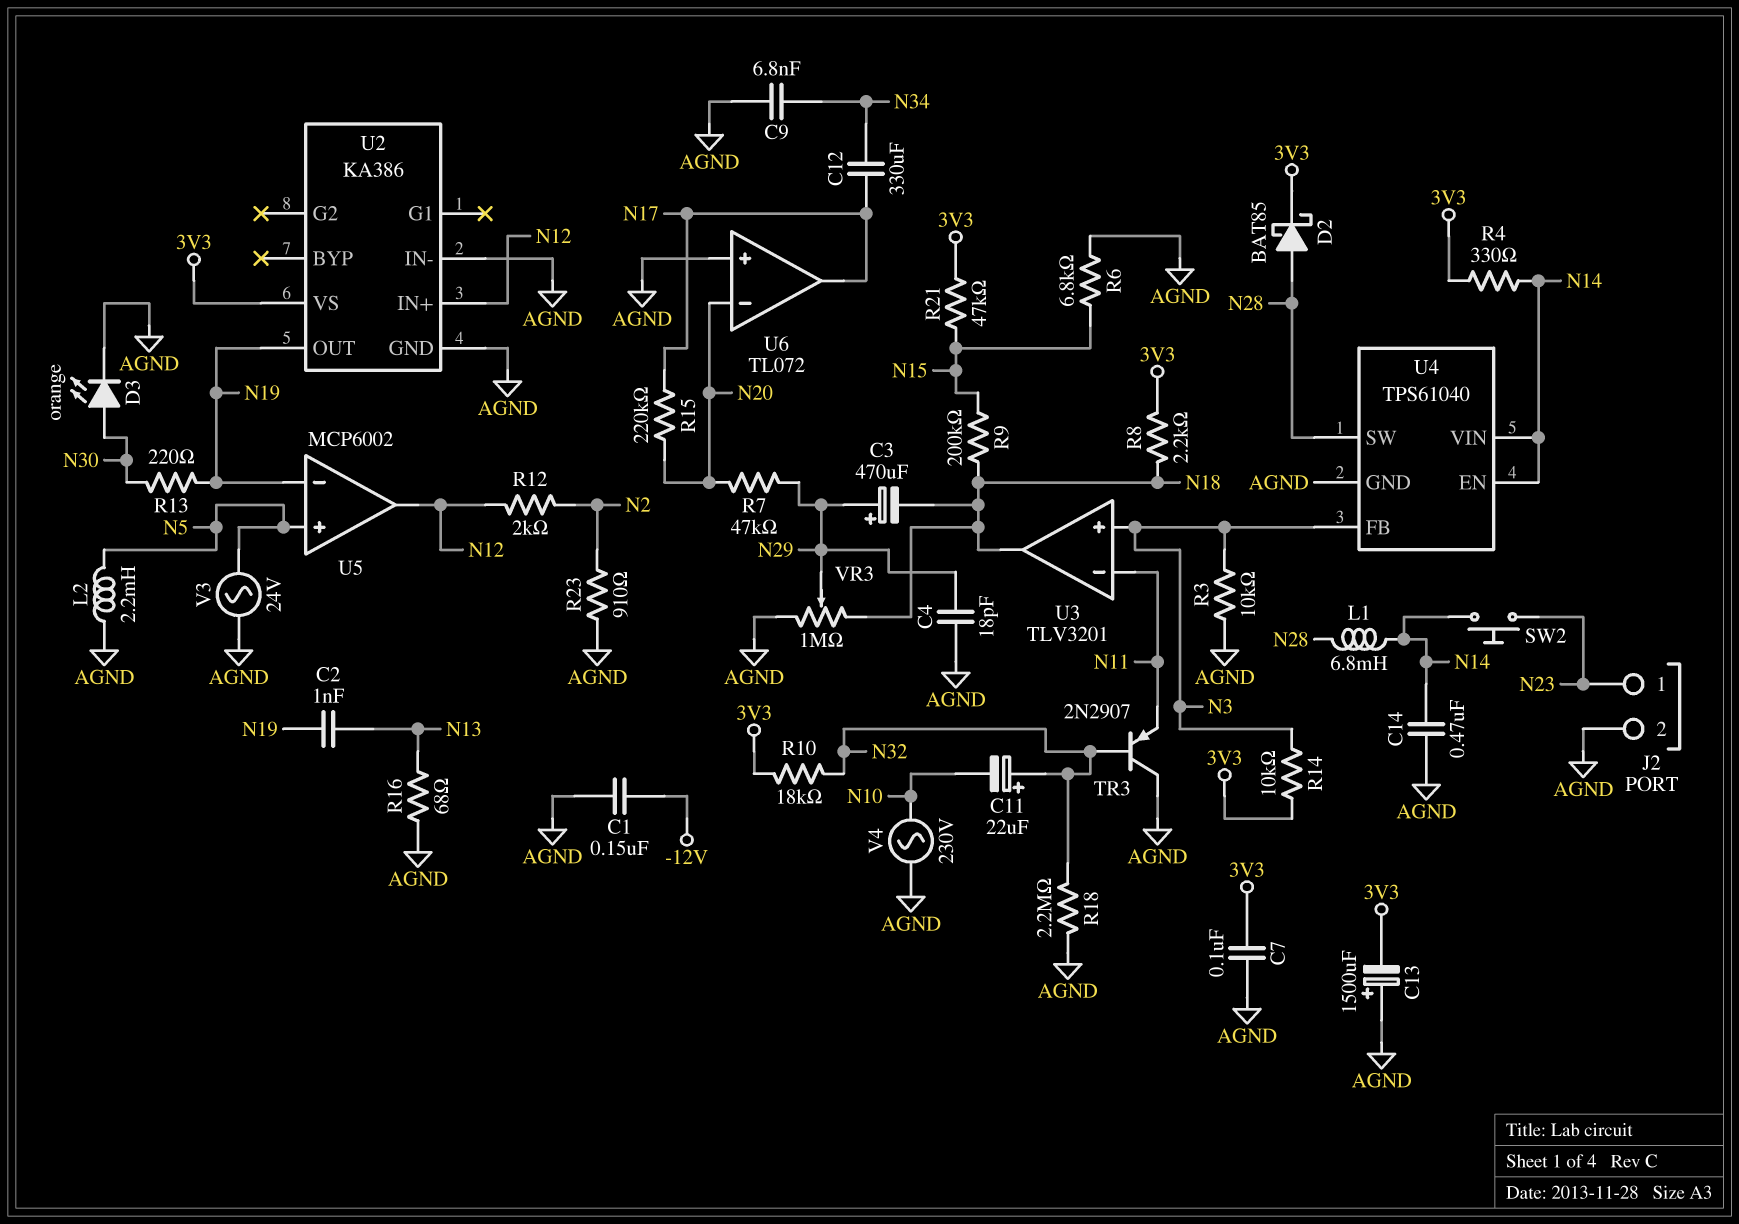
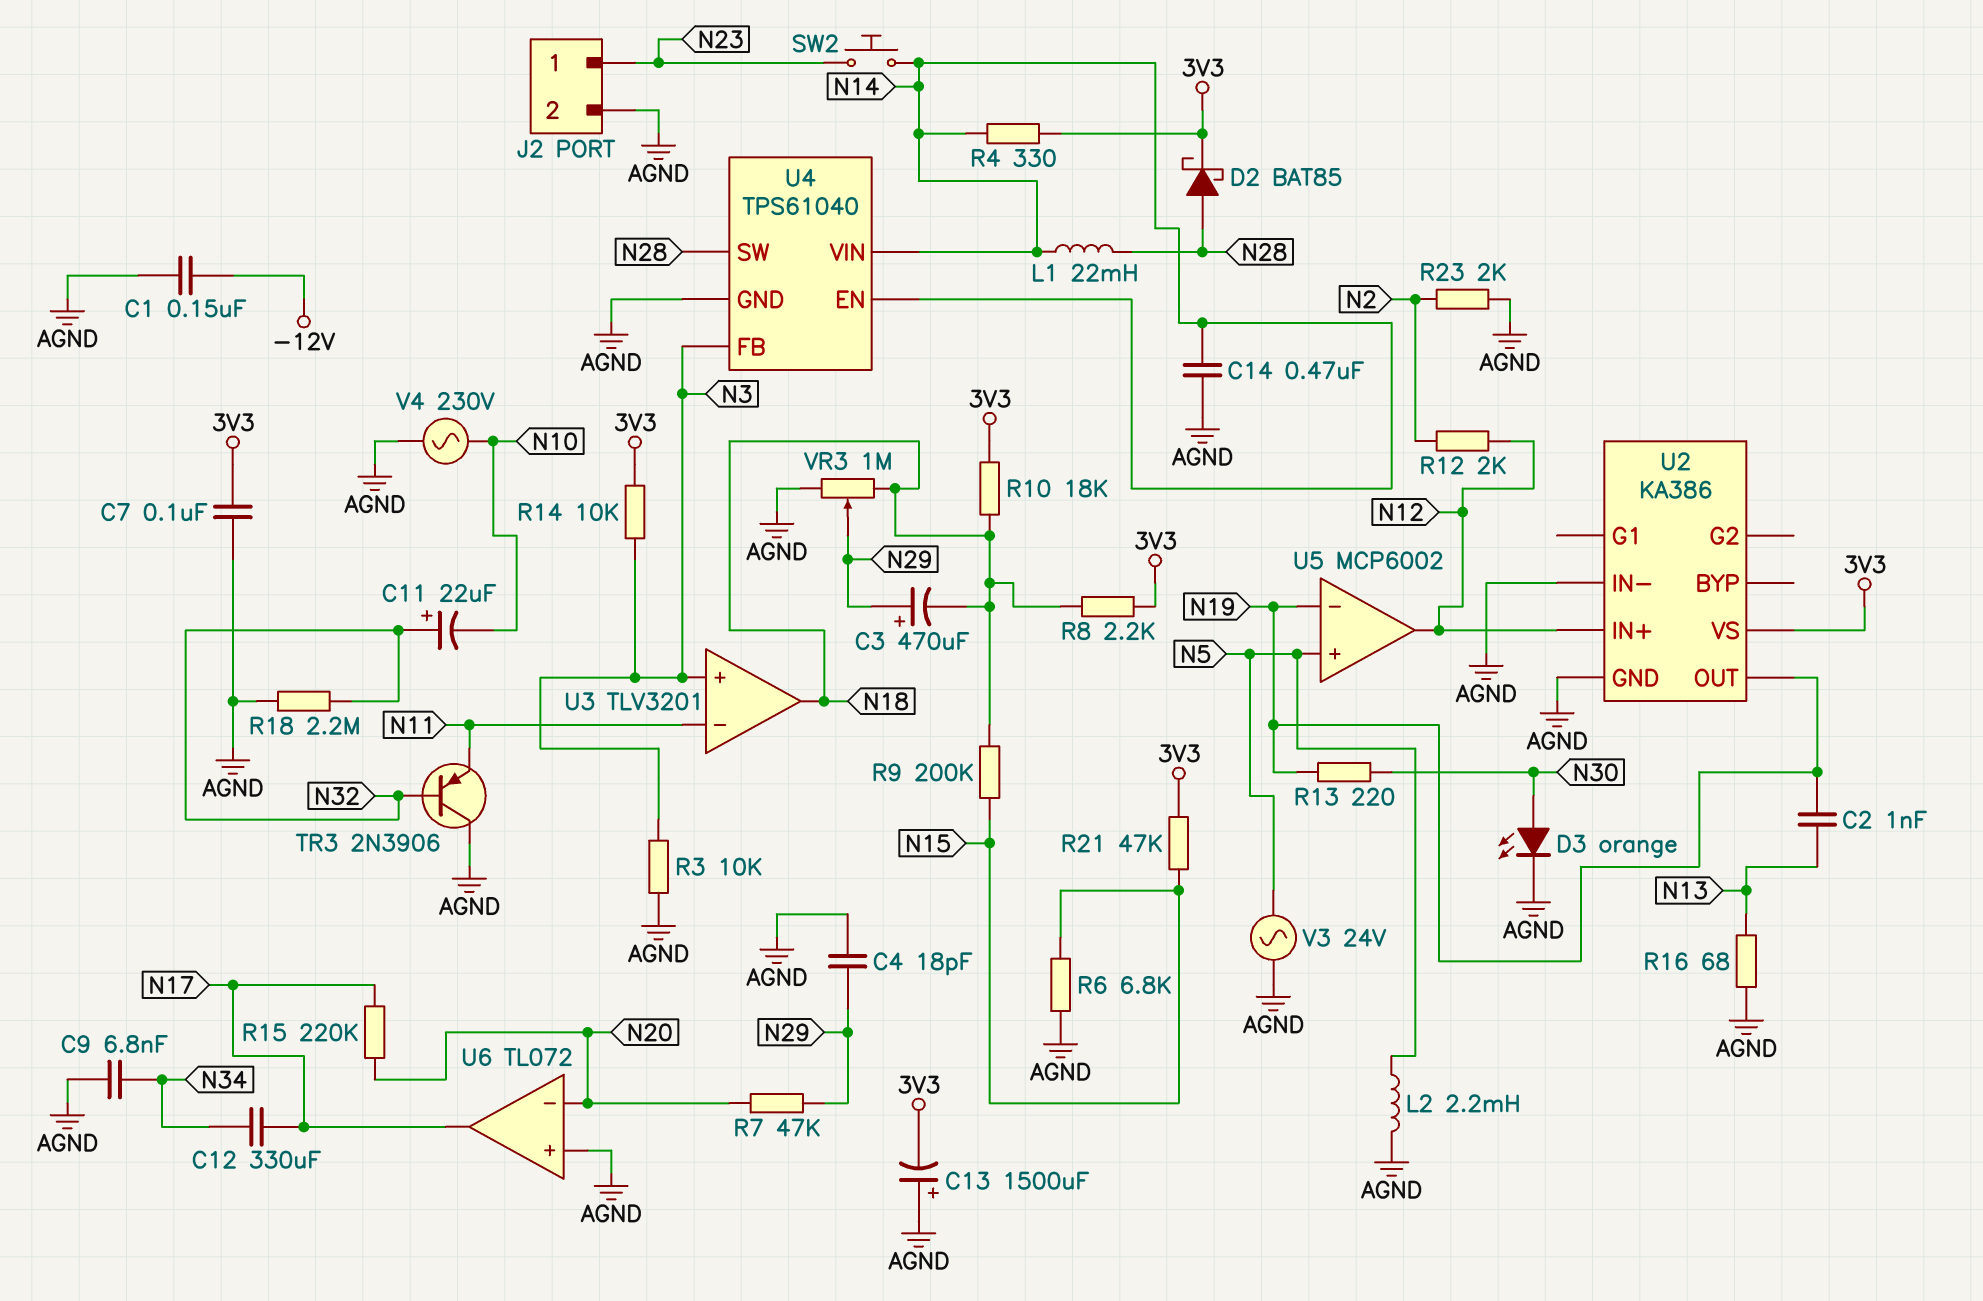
L1: 6.8mH (N14, N28) -> 22mH (N14, N28)
R10: 18k (3V3, N32) -> 18k (3V3, N18)
R23: 910 (AGND, N2) -> 2k (AGND, N2)
TR3: PNP 2N2907 (B N32, C AGND, E N11) -> PNP 2N3906 (B N32, C AGND, E N11)

